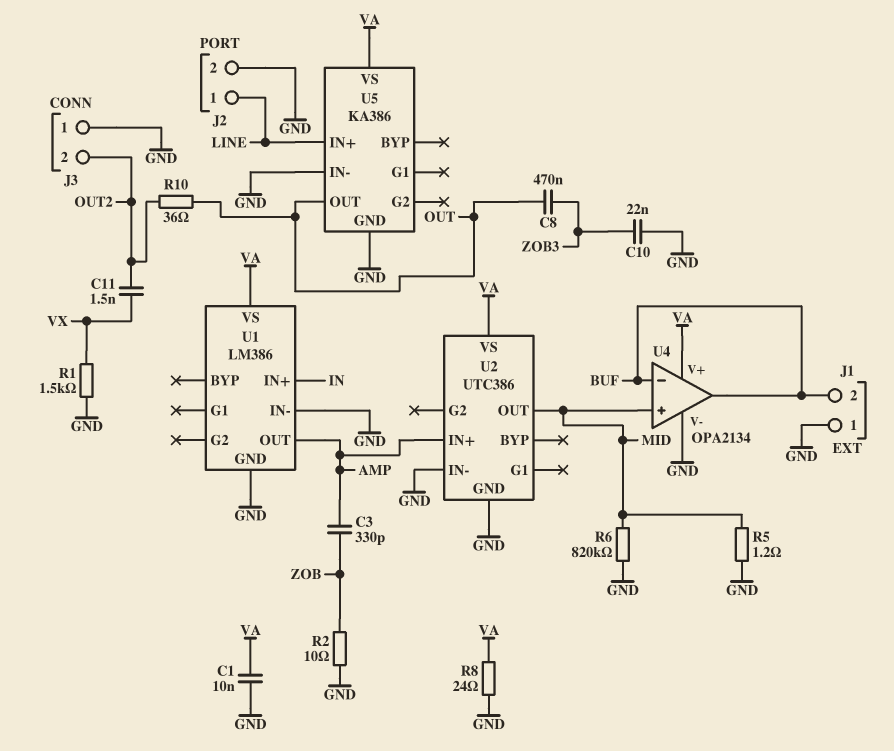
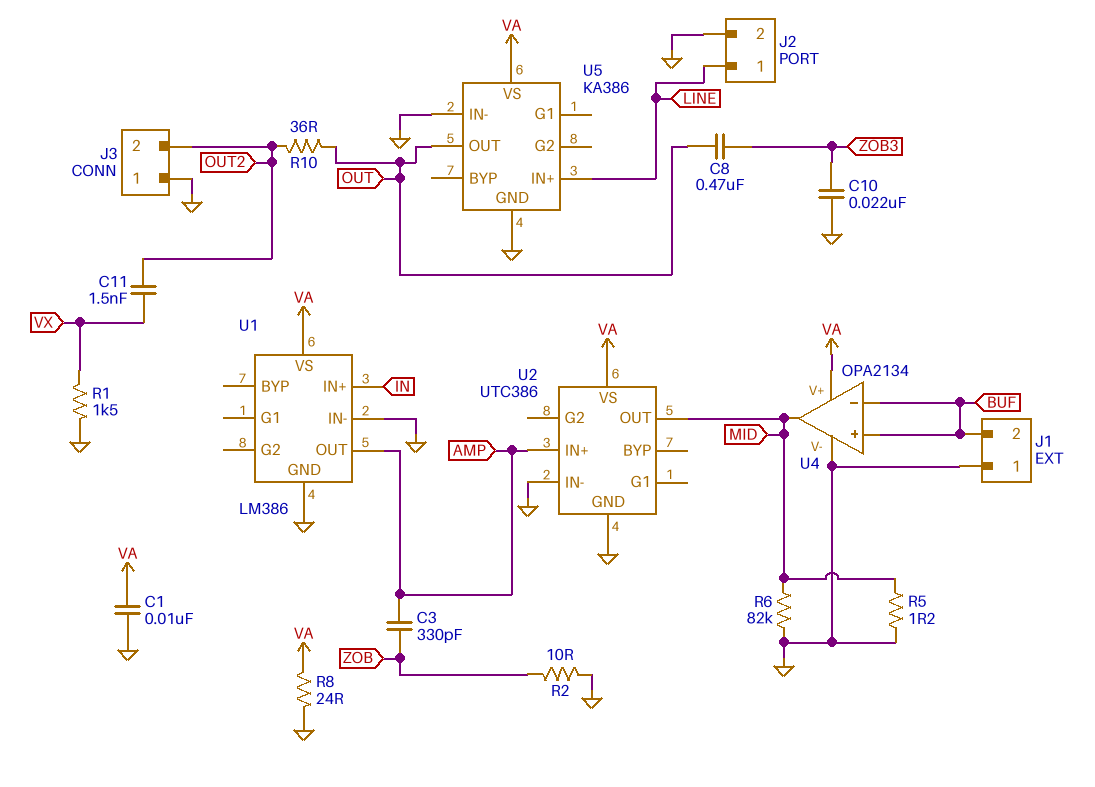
R6: 820k (GND, MID) -> 82k (GND, MID)
U4 pin in+: MID -> BUF
U4 pin out: BUF -> MID

